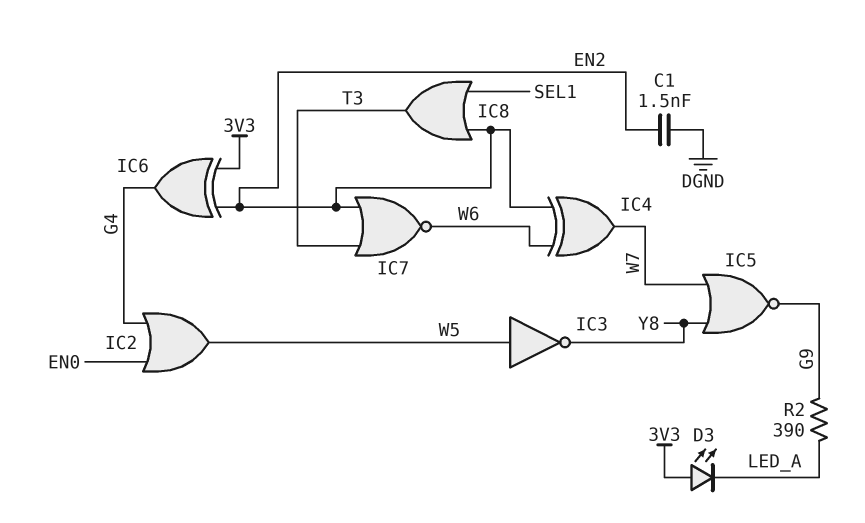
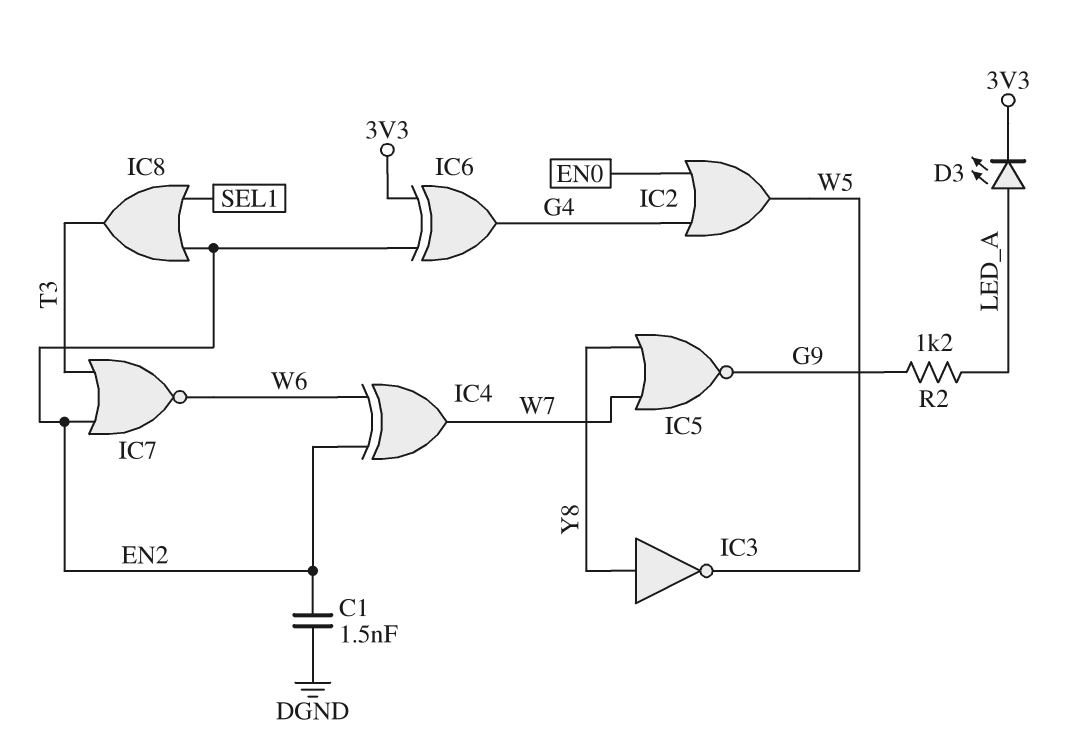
D3: LED (A 3V3, K LED_A) -> LED (A LED_A, K 3V3)
IC3: NOT (in W5, out Y8) -> NOT (in Y8, out W5)
R2: 390 (G9, LED_A) -> 1.2k (G9, LED_A)

